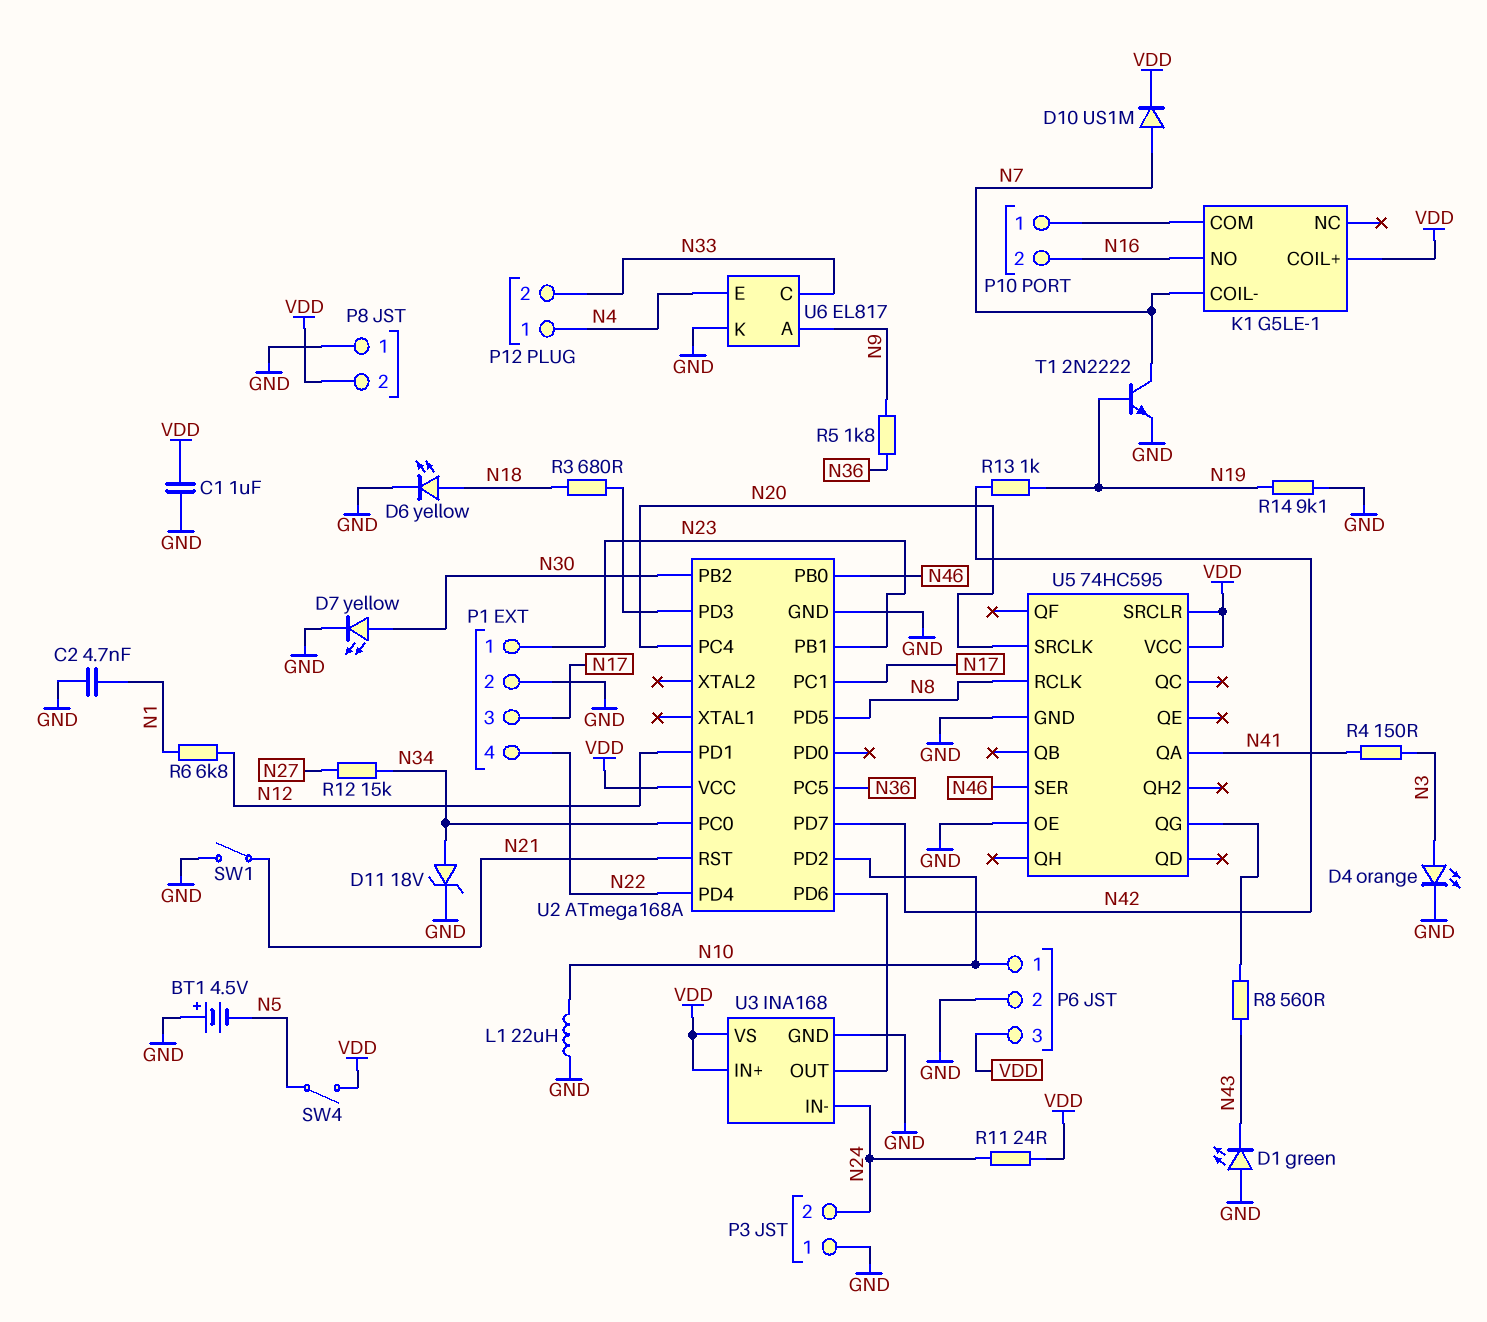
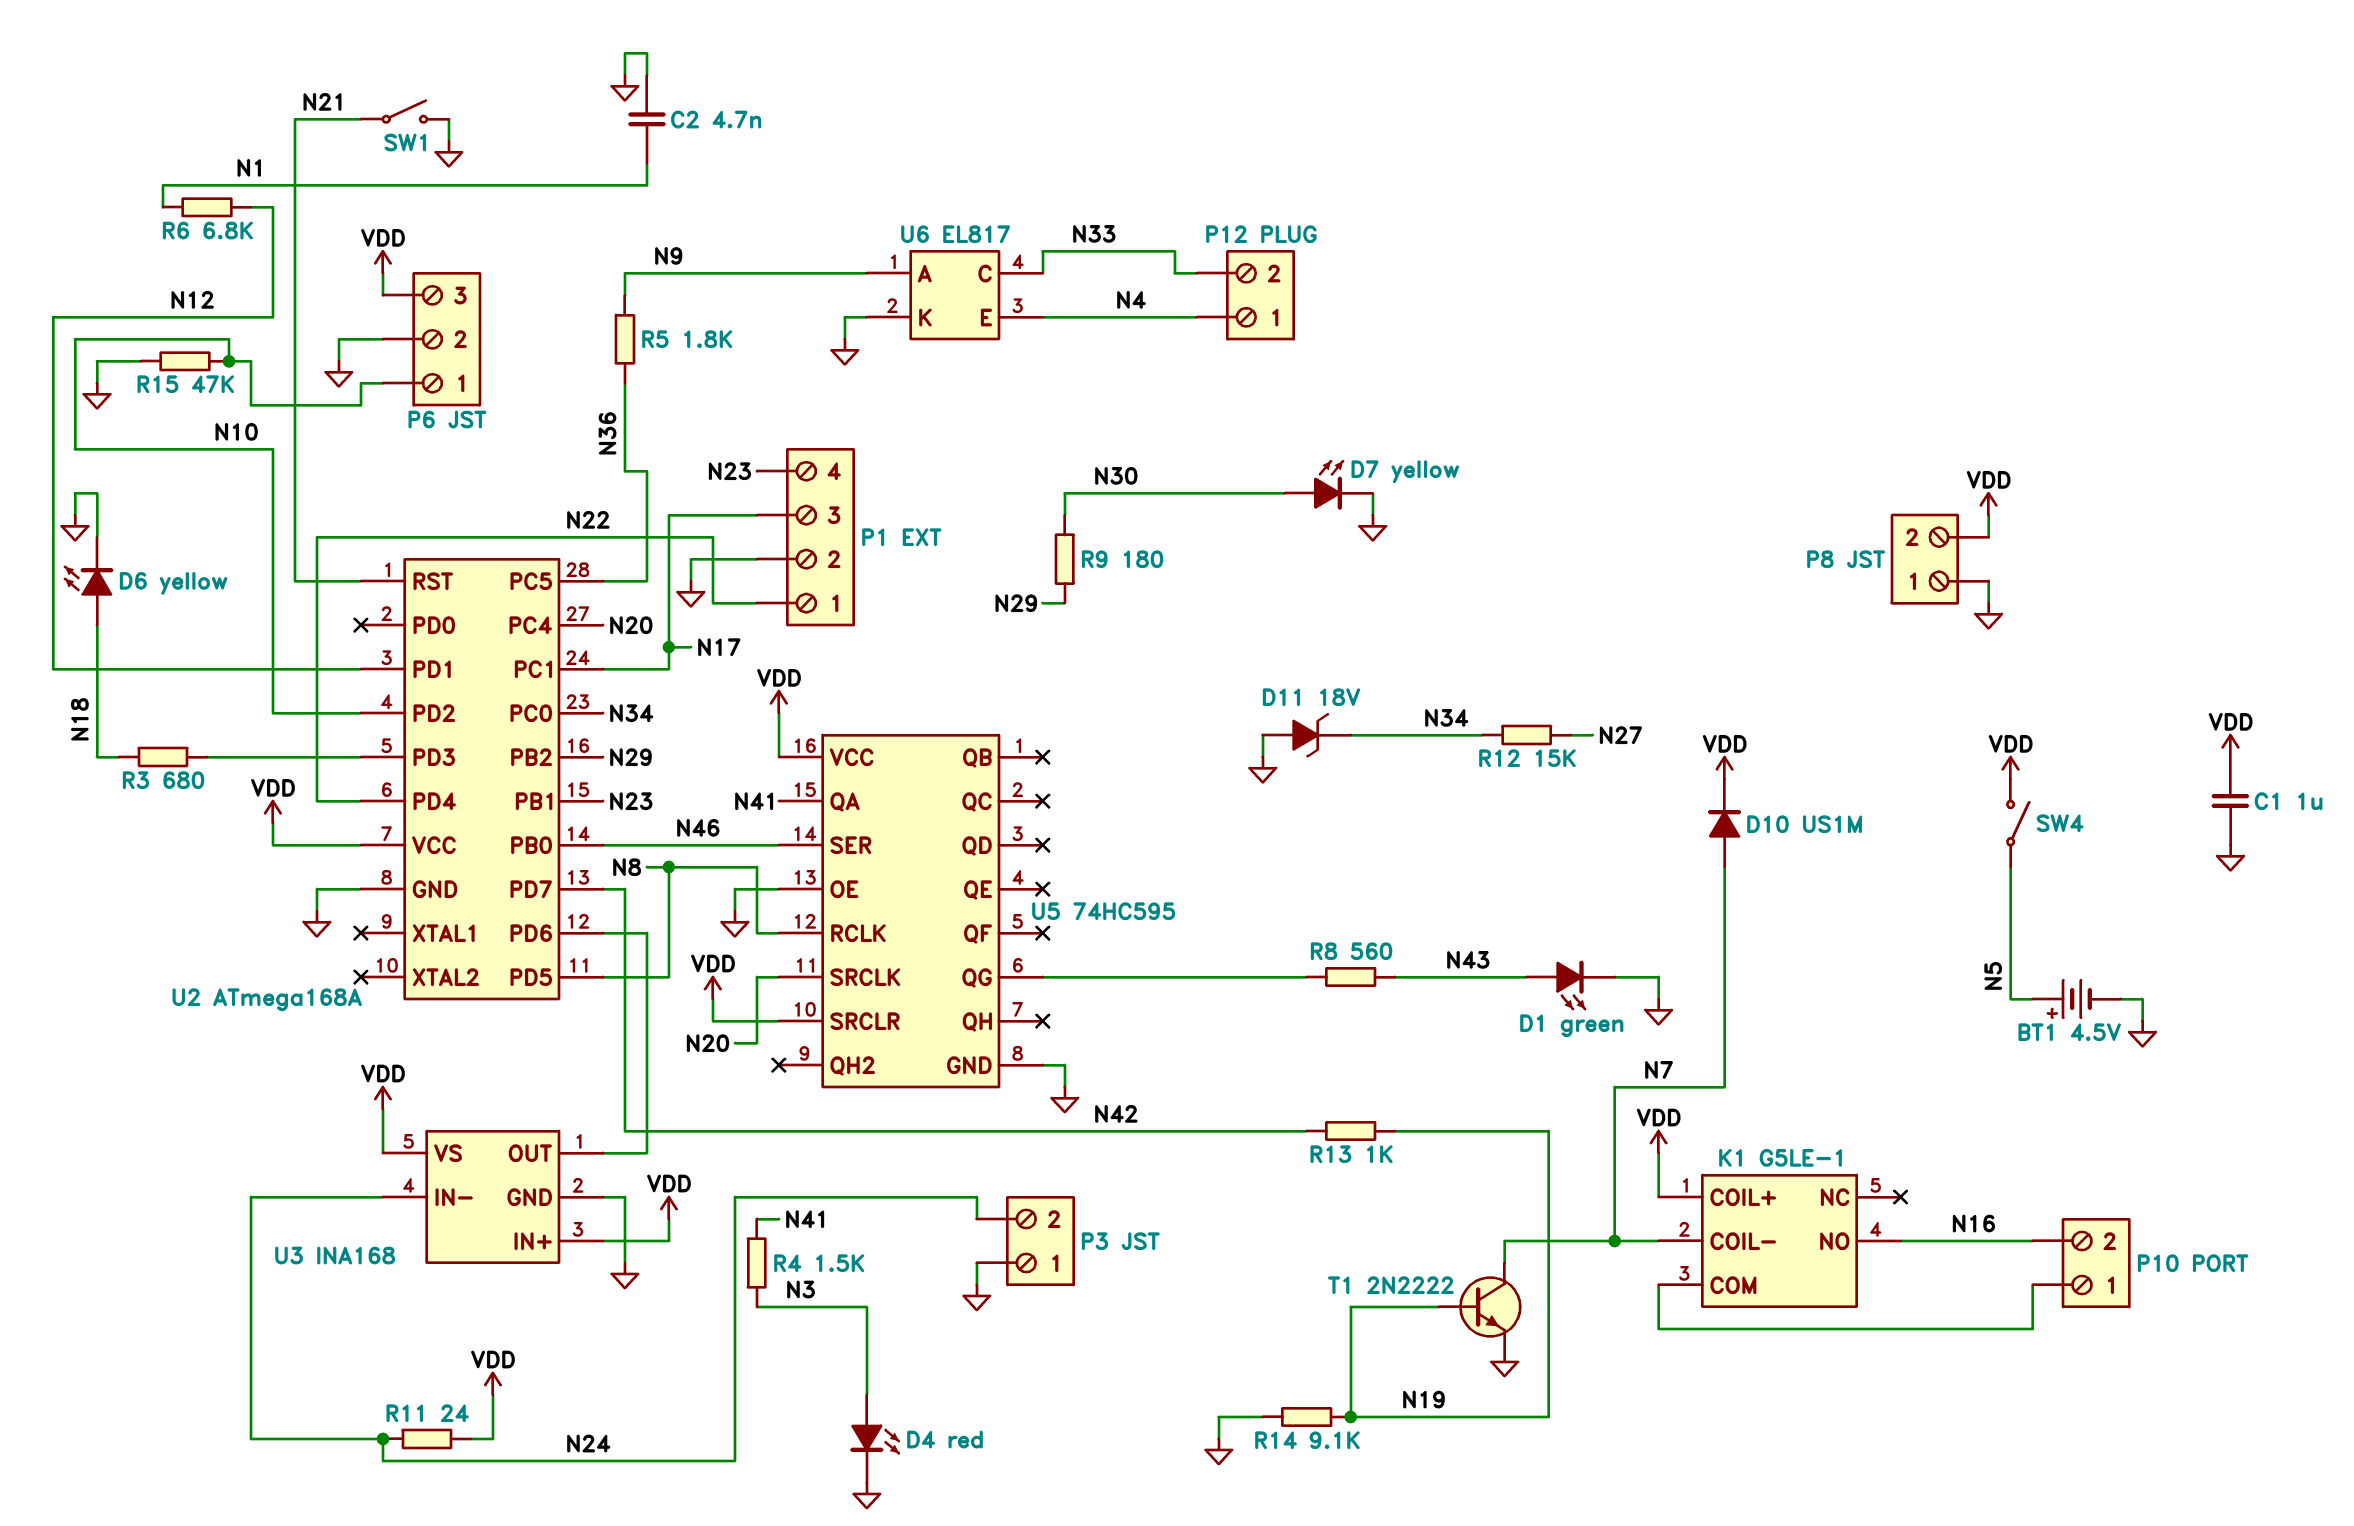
BT1: 4.5V (plus GND, minus N5) -> 4.5V (plus N5, minus GND)
D1: LED green (A GND, K N43) -> LED green (A N43, K GND)
D4: LED orange (A N3, K GND) -> LED red (A N3, K GND)
D11: zener 18V (A N34, K GND) -> zener 18V (A GND, K N34)
L1: 22uH (GND, N10) -> none
P1 pin 1: N23 -> N22
P1 pin 4: N22 -> N23
R4: 150 (N3, N41) -> 1.5k (N3, N41)
R9: none -> 180 (N29, N30)
R15: none -> 47k (GND, N10)
U2 pin PB2: N30 -> N29

